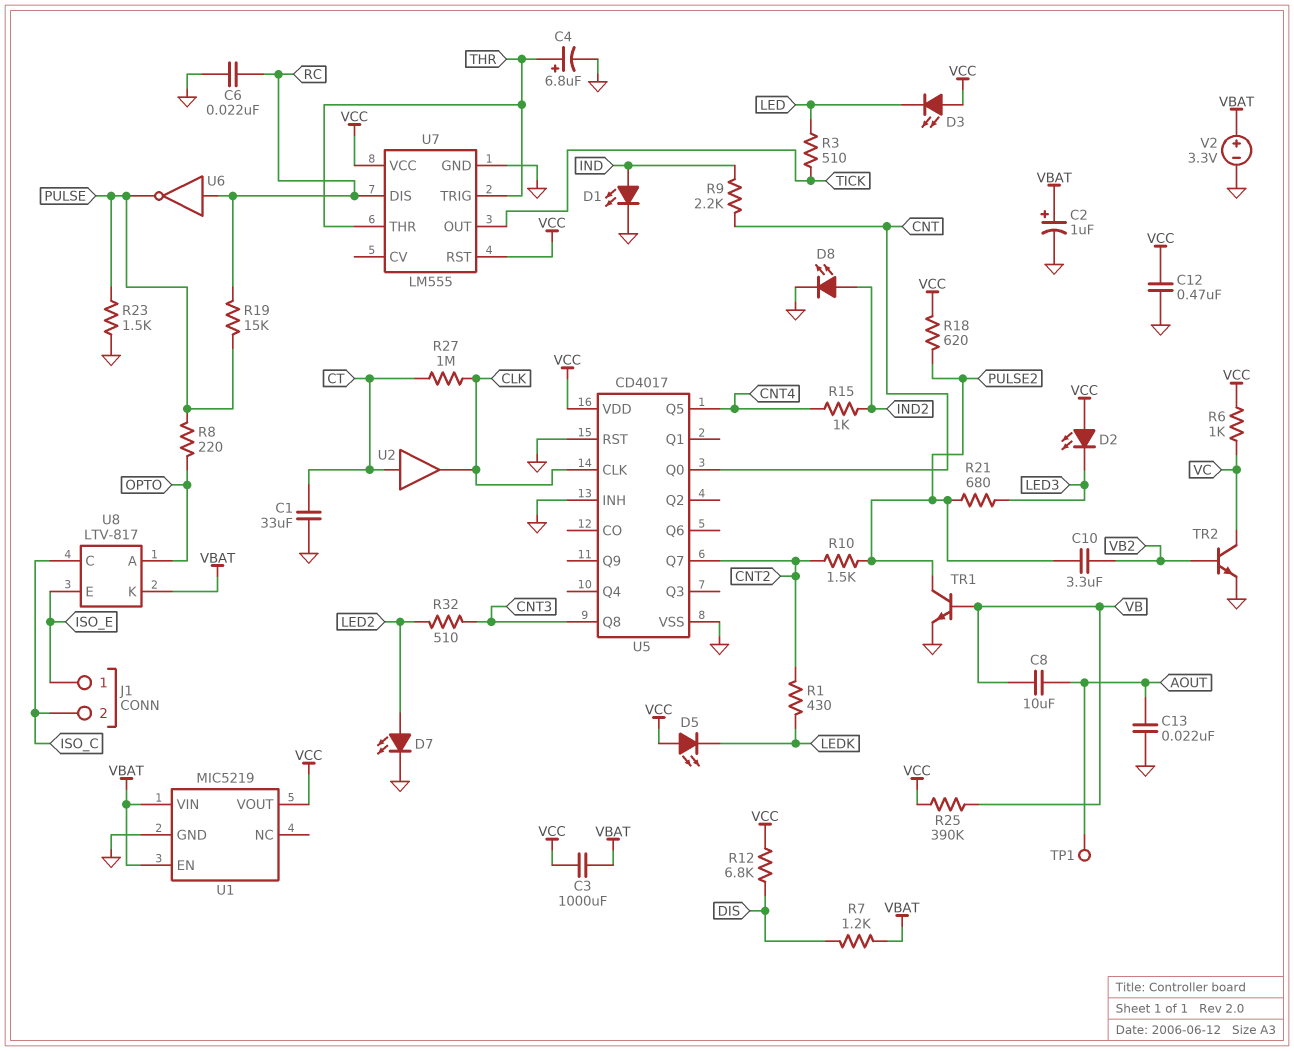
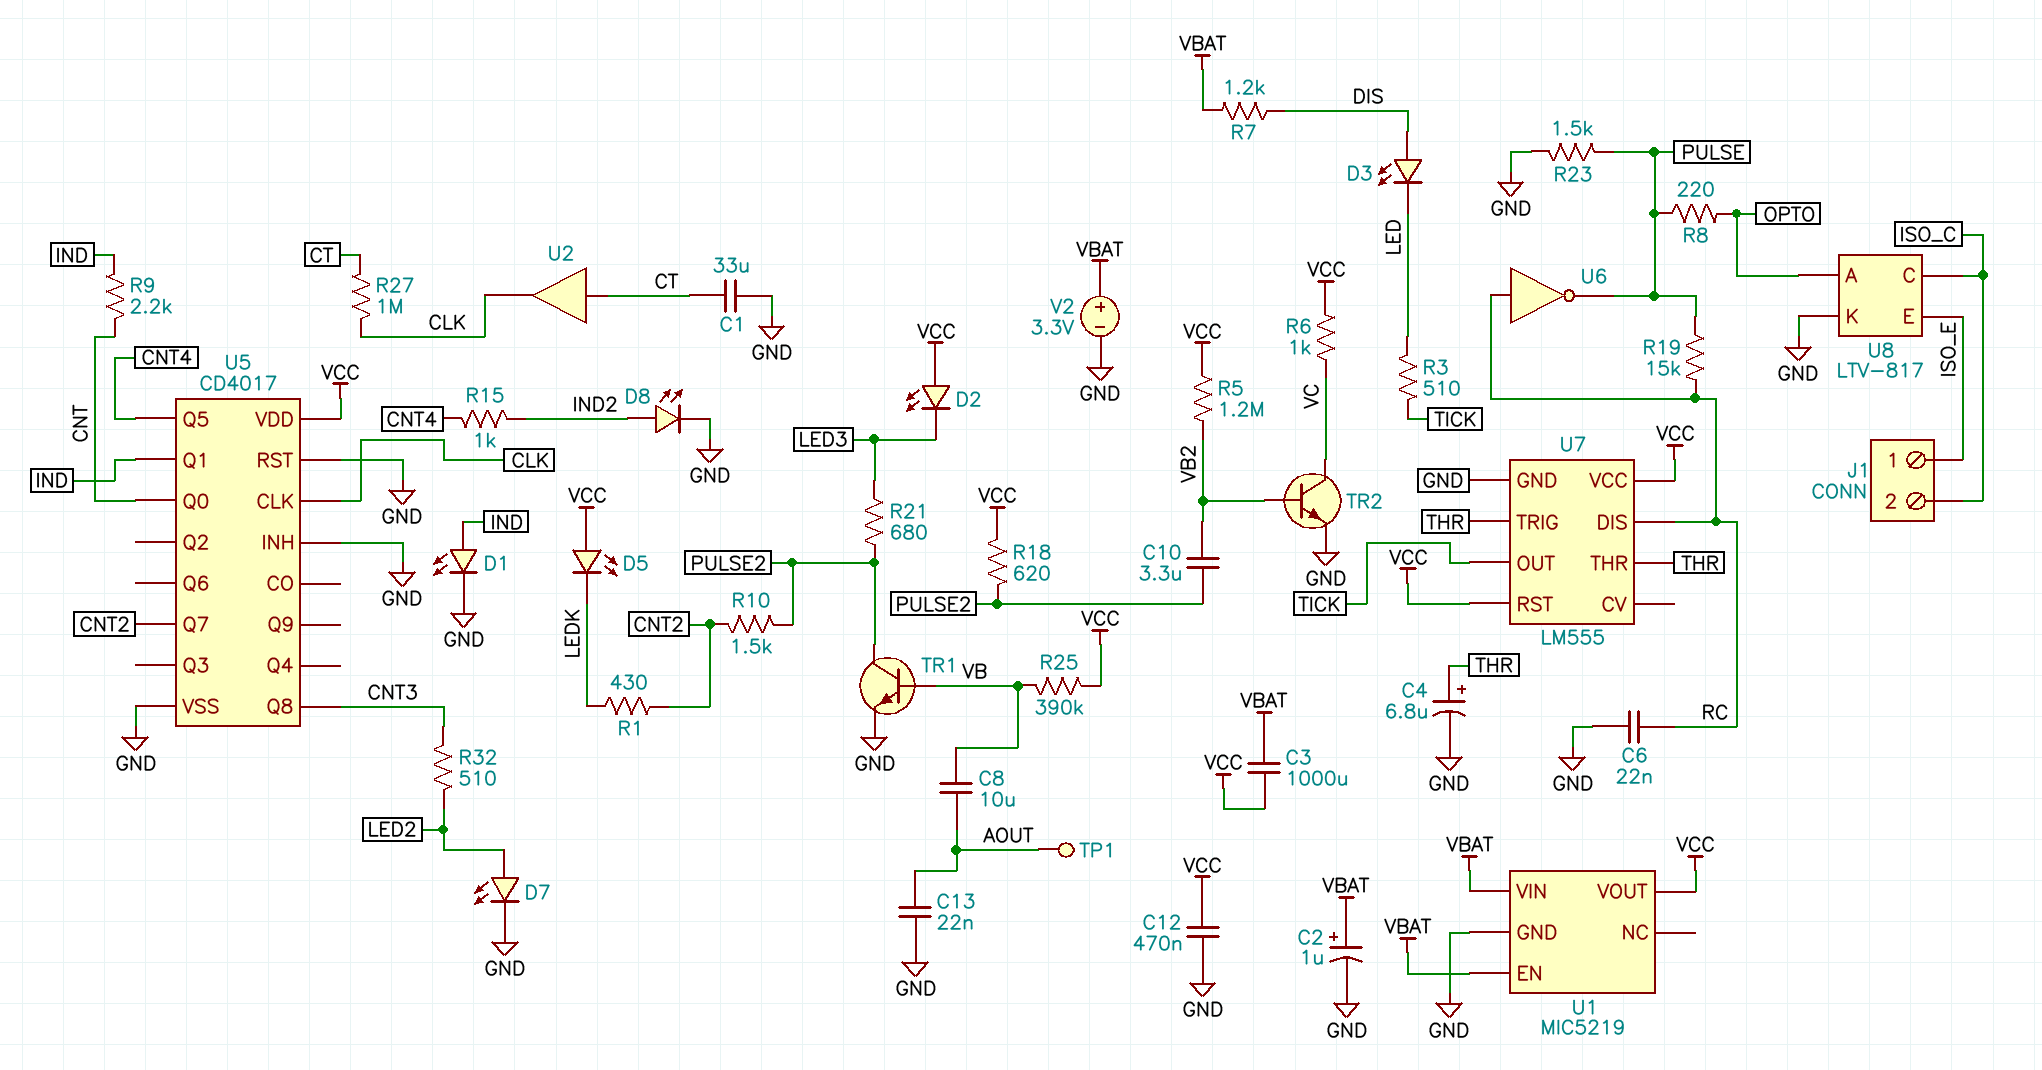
D3: LED (A VCC, K LED) -> LED (A DIS, K LED)
R5: none -> 1.2M (VB2, VCC)
R12: 6.8k (DIS, VCC) -> none
U5 pin Q1: none -> IND
U8 pin K: VBAT -> GND

